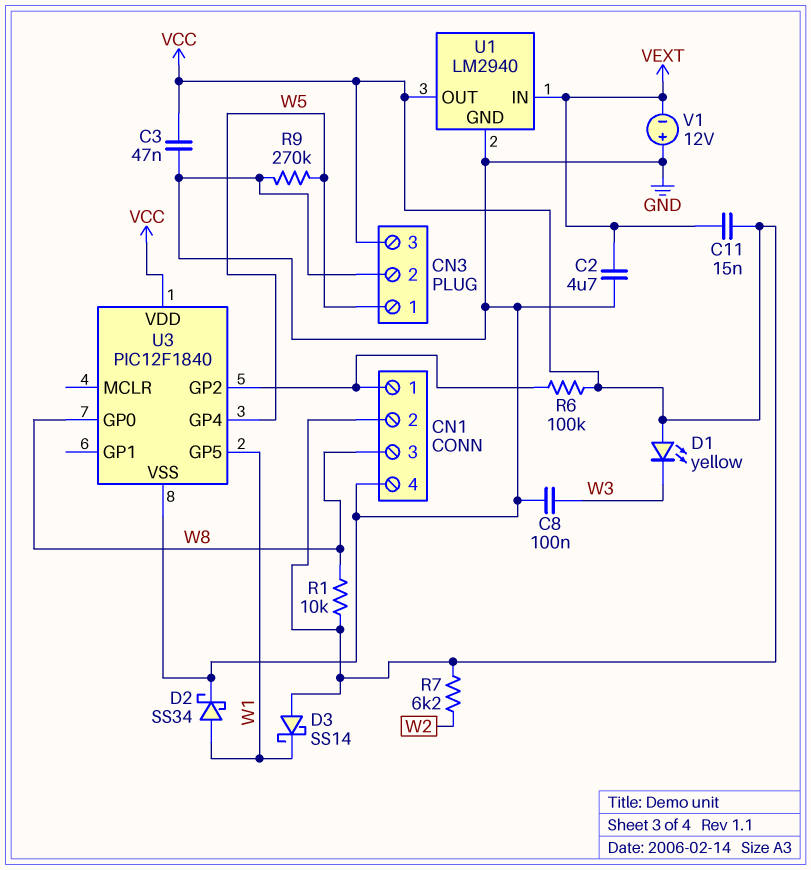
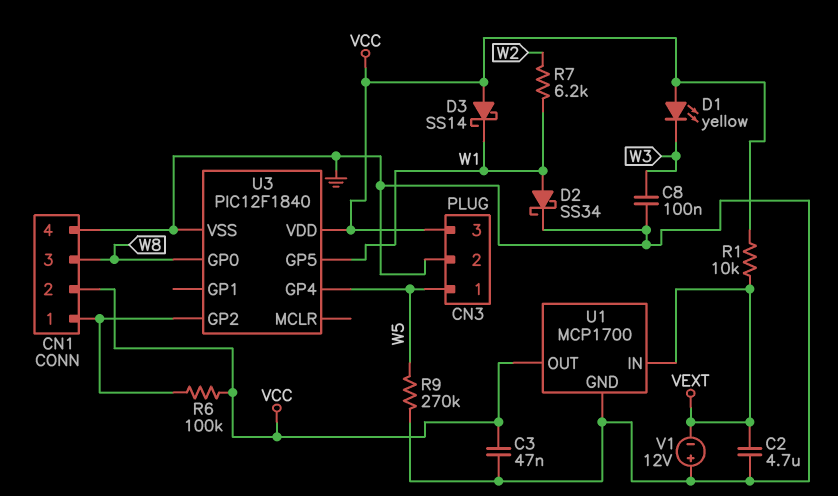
C11: 15nF (VCC, VEXT) -> none
R1: 10k (VCC, W8) -> 10k (VCC, VEXT)
R7: 6.2k (VCC, W2) -> 6.2k (W1, W2)
U1: LM2940 -> MCP1700

